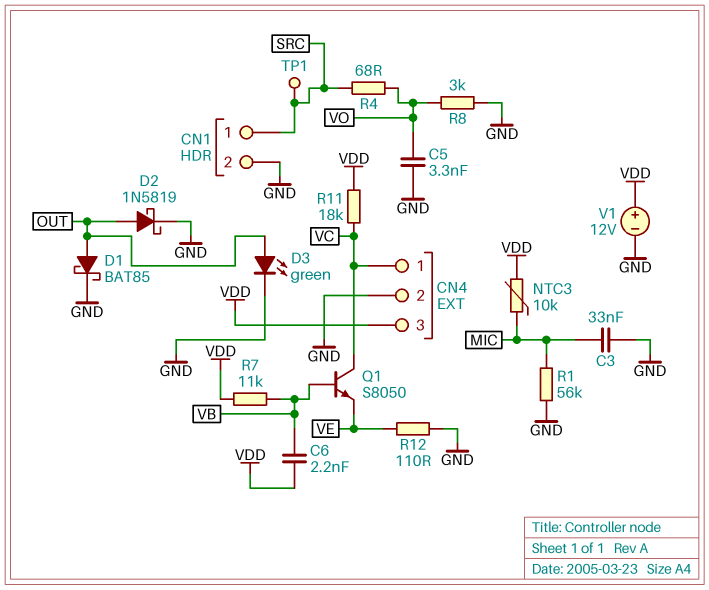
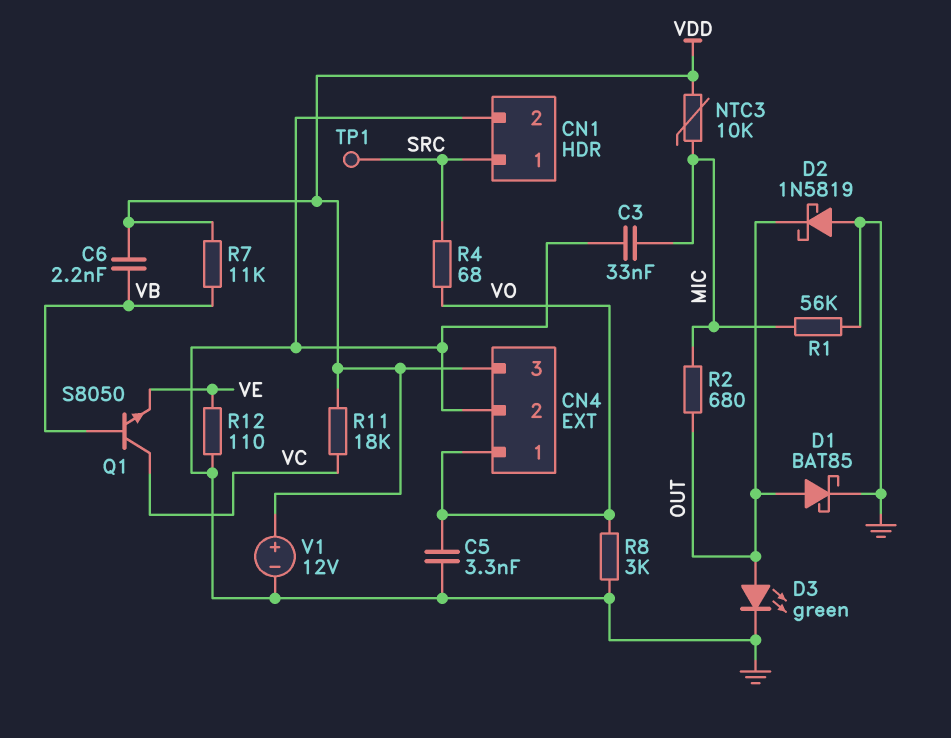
CN4 pin 1: VC -> VO
D2: schottky 1N5819 (A OUT, K GND) -> schottky 1N5819 (A GND, K OUT)
R2: none -> 680 (MIC, OUT)

